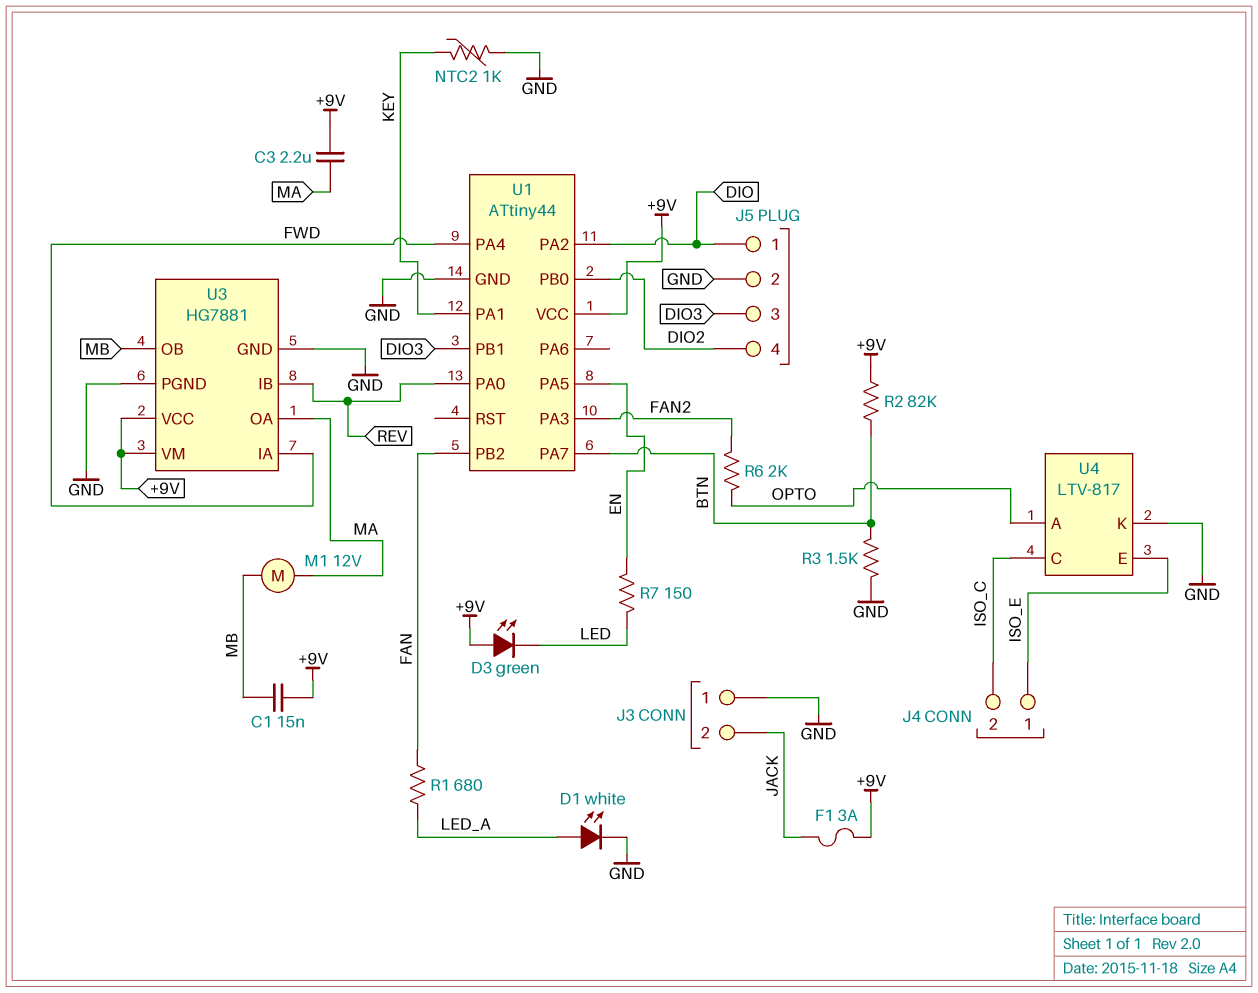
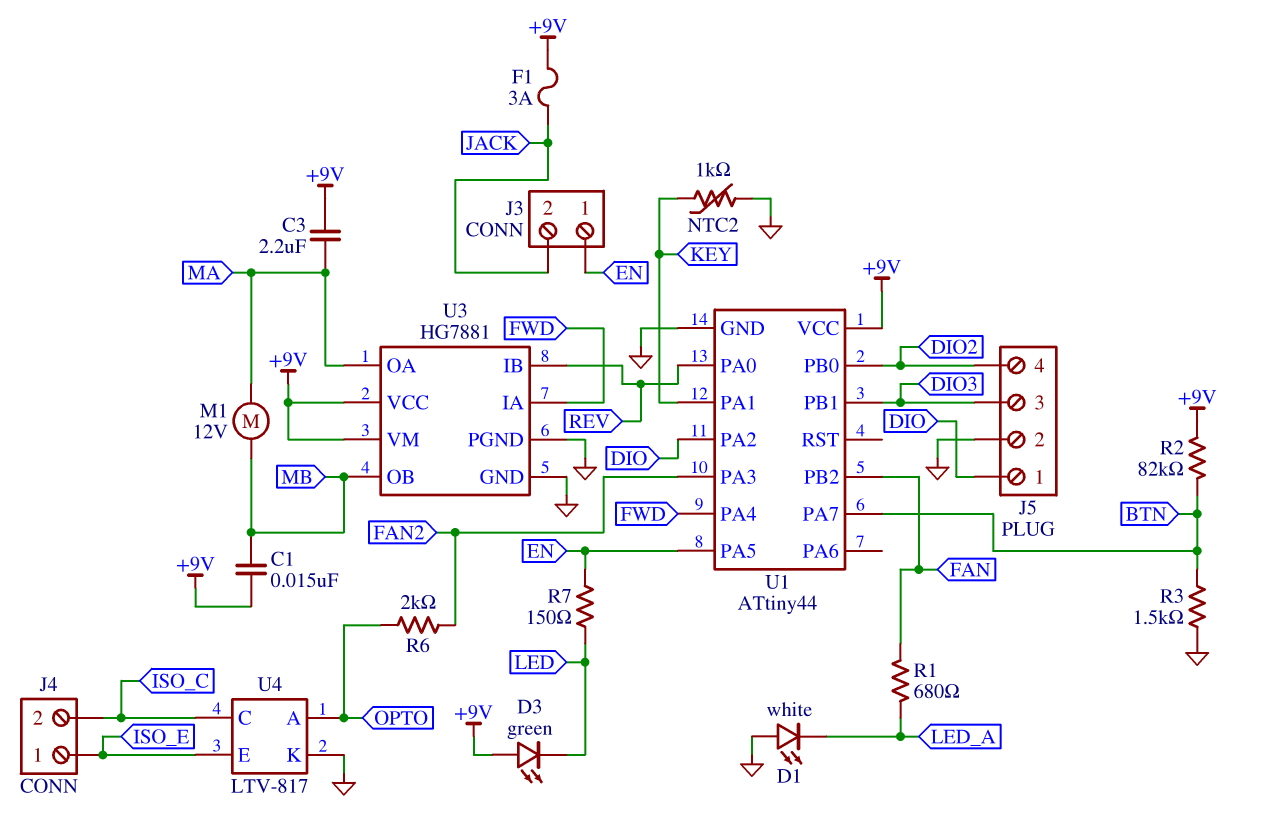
D1: LED white (A LED_A, K GND) -> LED white (A GND, K LED_A)
J3 pin 1: GND -> EN

